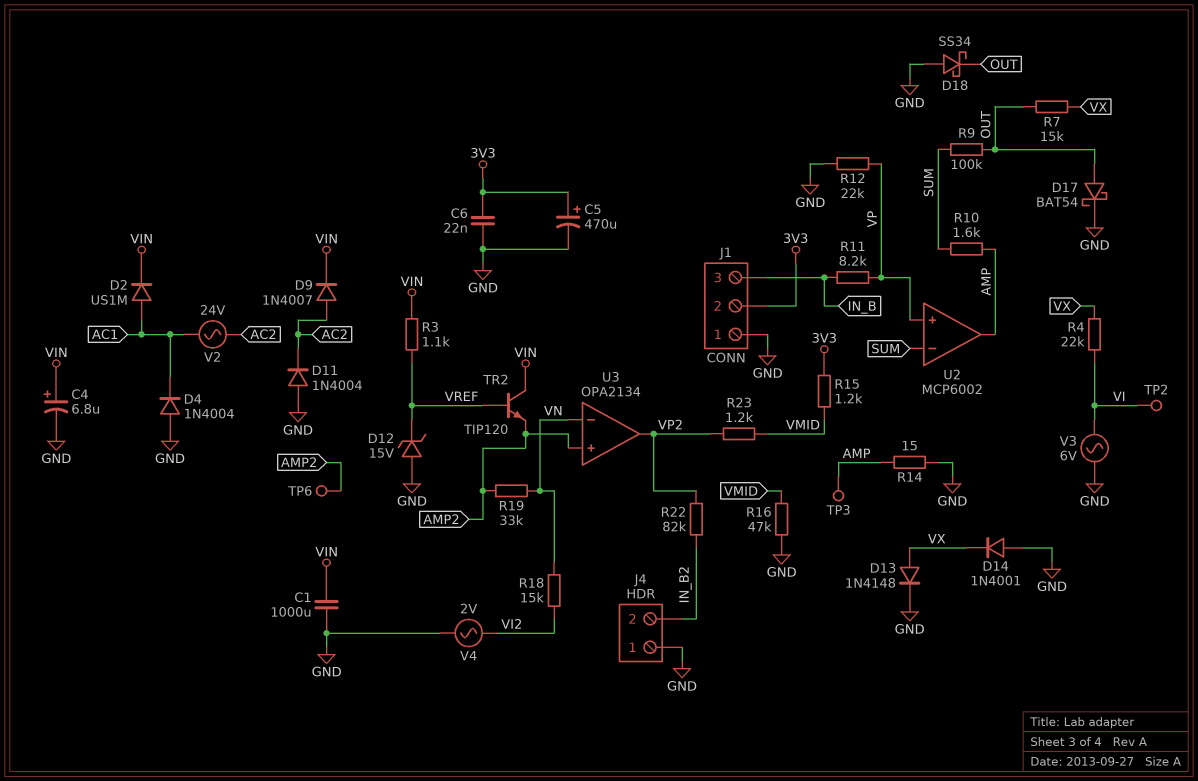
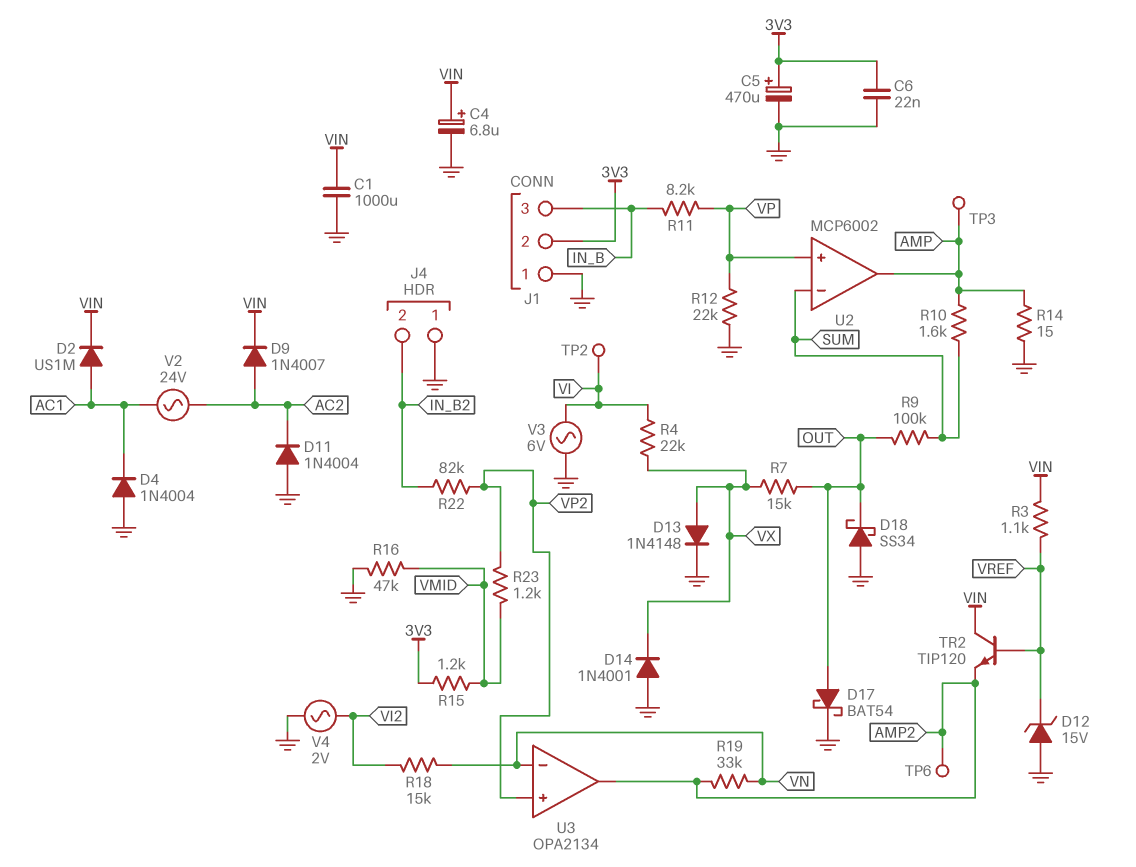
U3 pin in+: AMP2 -> VP2
U3 pin out: VP2 -> AMP2

